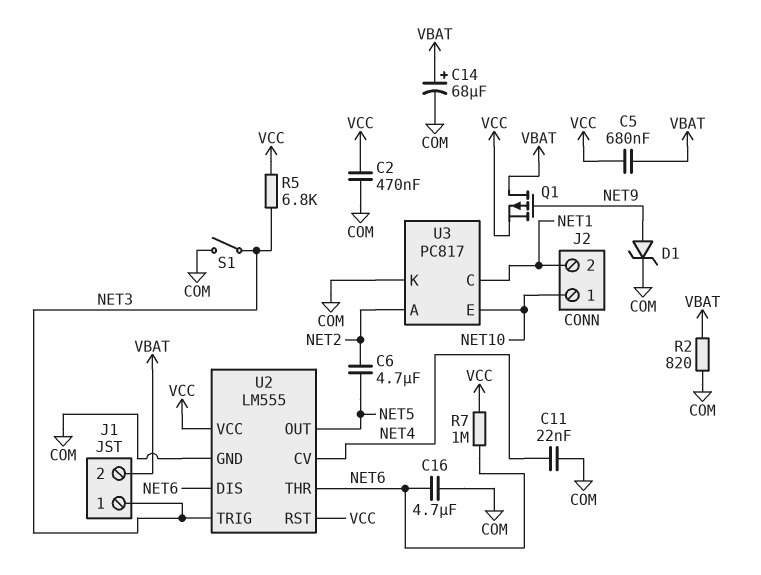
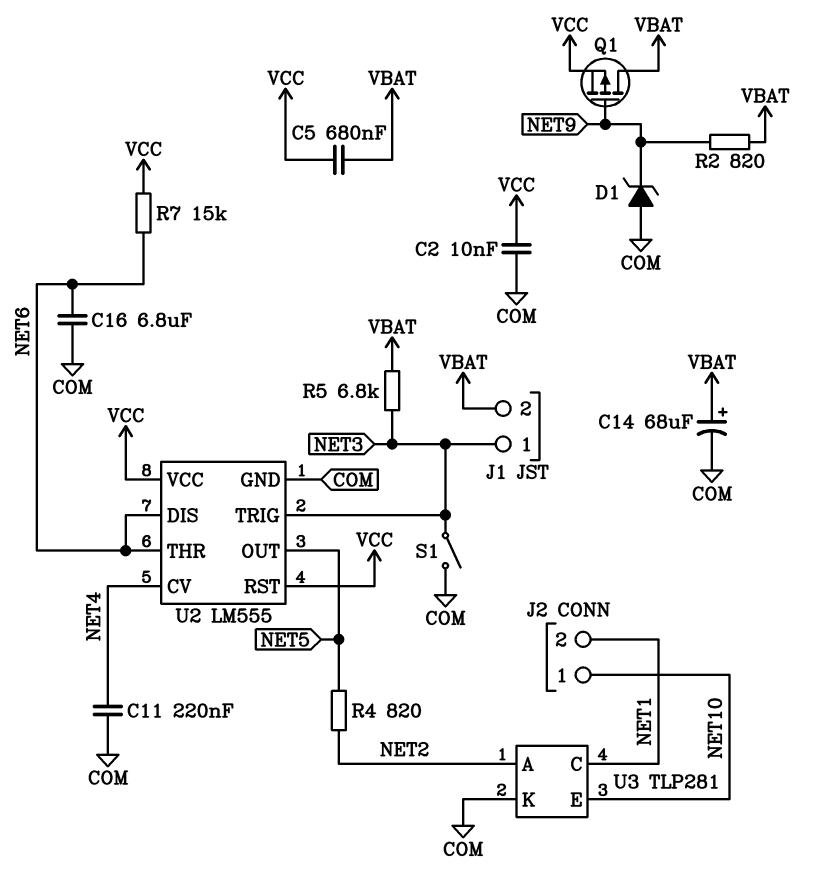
C2: 470nF (COM, VCC) -> 10nF (COM, VCC)
C6: 4.7uF (NET2, NET5) -> none
C11: 22nF (COM, NET4) -> 220nF (COM, NET4)
C16: 4.7uF (COM, NET6) -> 6.8uF (COM, NET6)
D1: zener (A NET9, K COM) -> zener (A COM, K NET9)
R2: 820 (COM, VBAT) -> 820 (NET9, VBAT)
R4: none -> 820 (NET2, NET5)
R5: 6.8k (NET3, VCC) -> 6.8k (NET3, VBAT)
R7: 1M (NET6, VCC) -> 15k (NET6, VCC)
U3: PC817 -> TLP281

